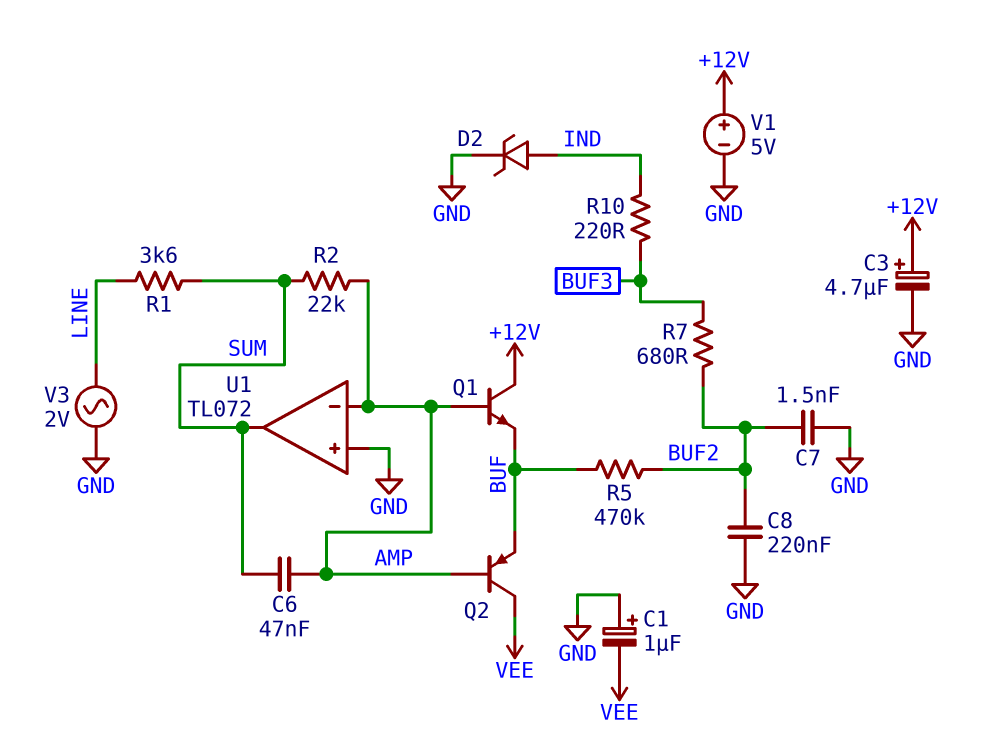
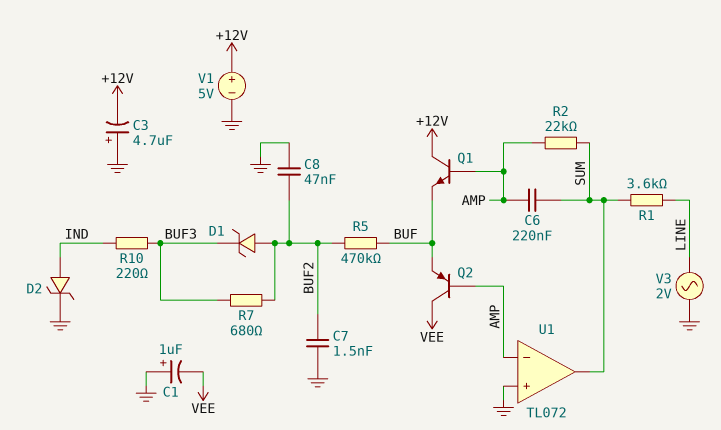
C3: 4.7uF (plus +12V, minus GND) -> 4.7uF (plus GND, minus +12V)
C6: 47nF (AMP, SUM) -> 220nF (AMP, SUM)
C8: 220nF (BUF2, GND) -> 47nF (BUF2, GND)
D1: none -> zener (A BUF2, K BUF3)

